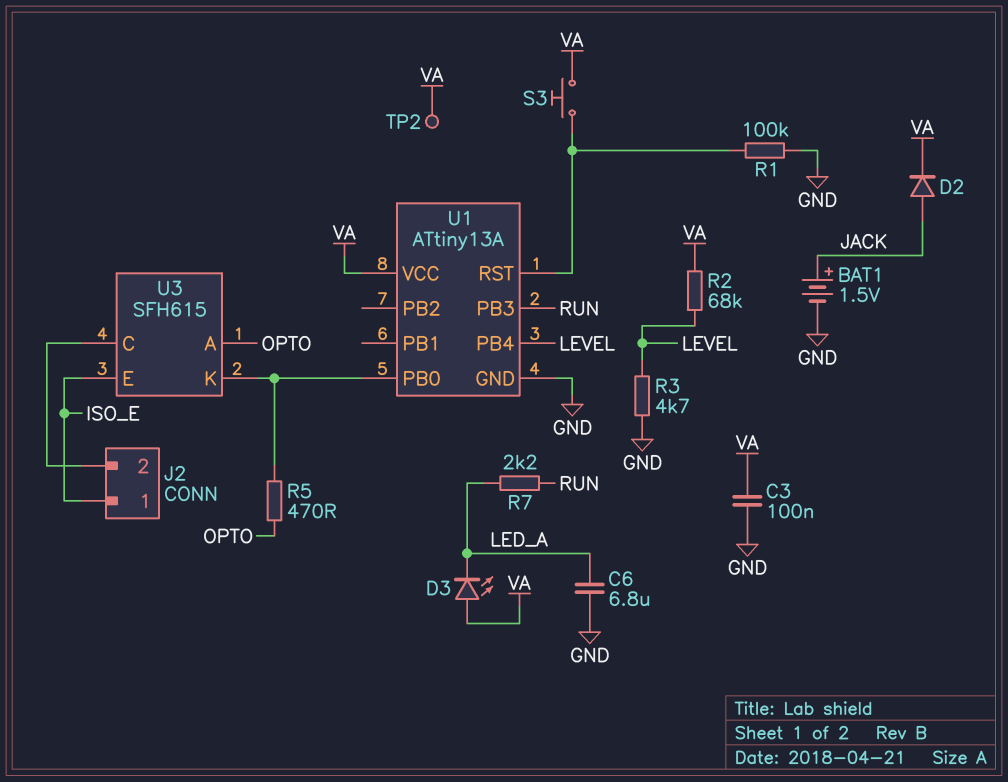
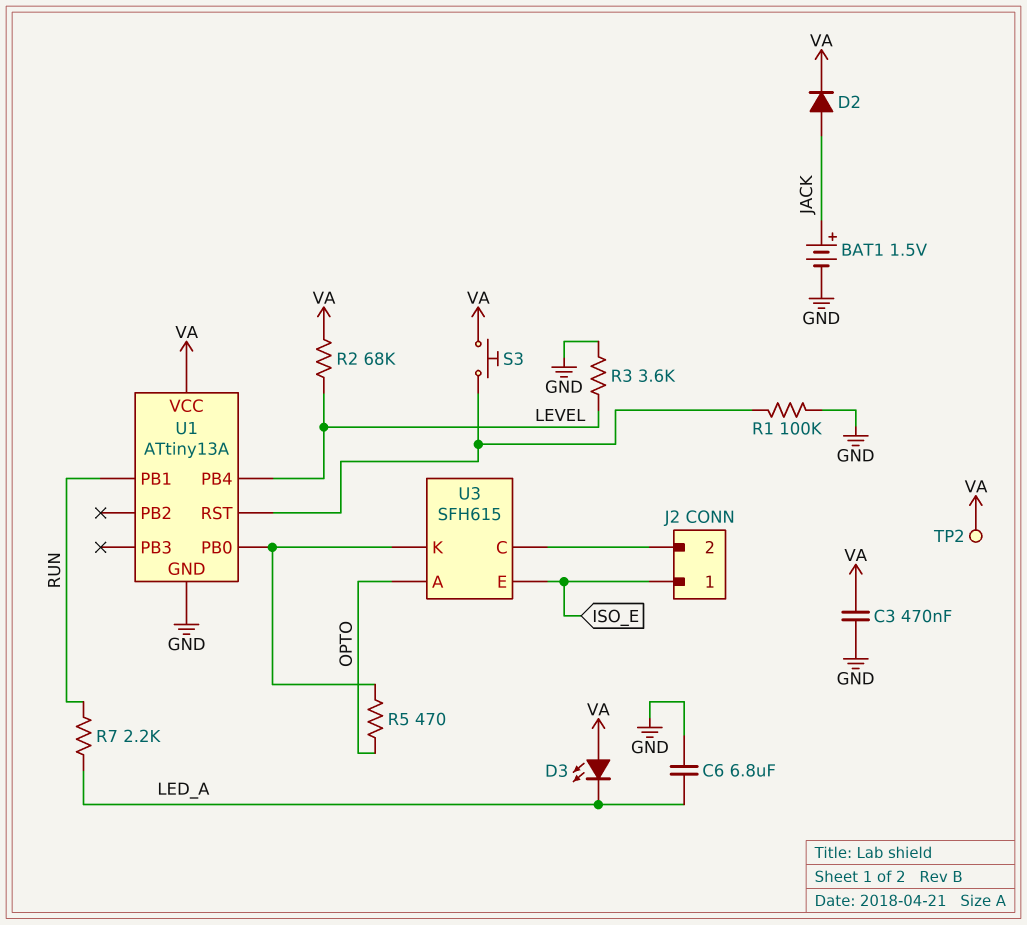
C3: 100nF (GND, VA) -> 470nF (GND, VA)
R3: 4.7k (GND, LEVEL) -> 3.6k (GND, LEVEL)
U1 pin PB1: none -> RUN
U1 pin PB3: RUN -> none

